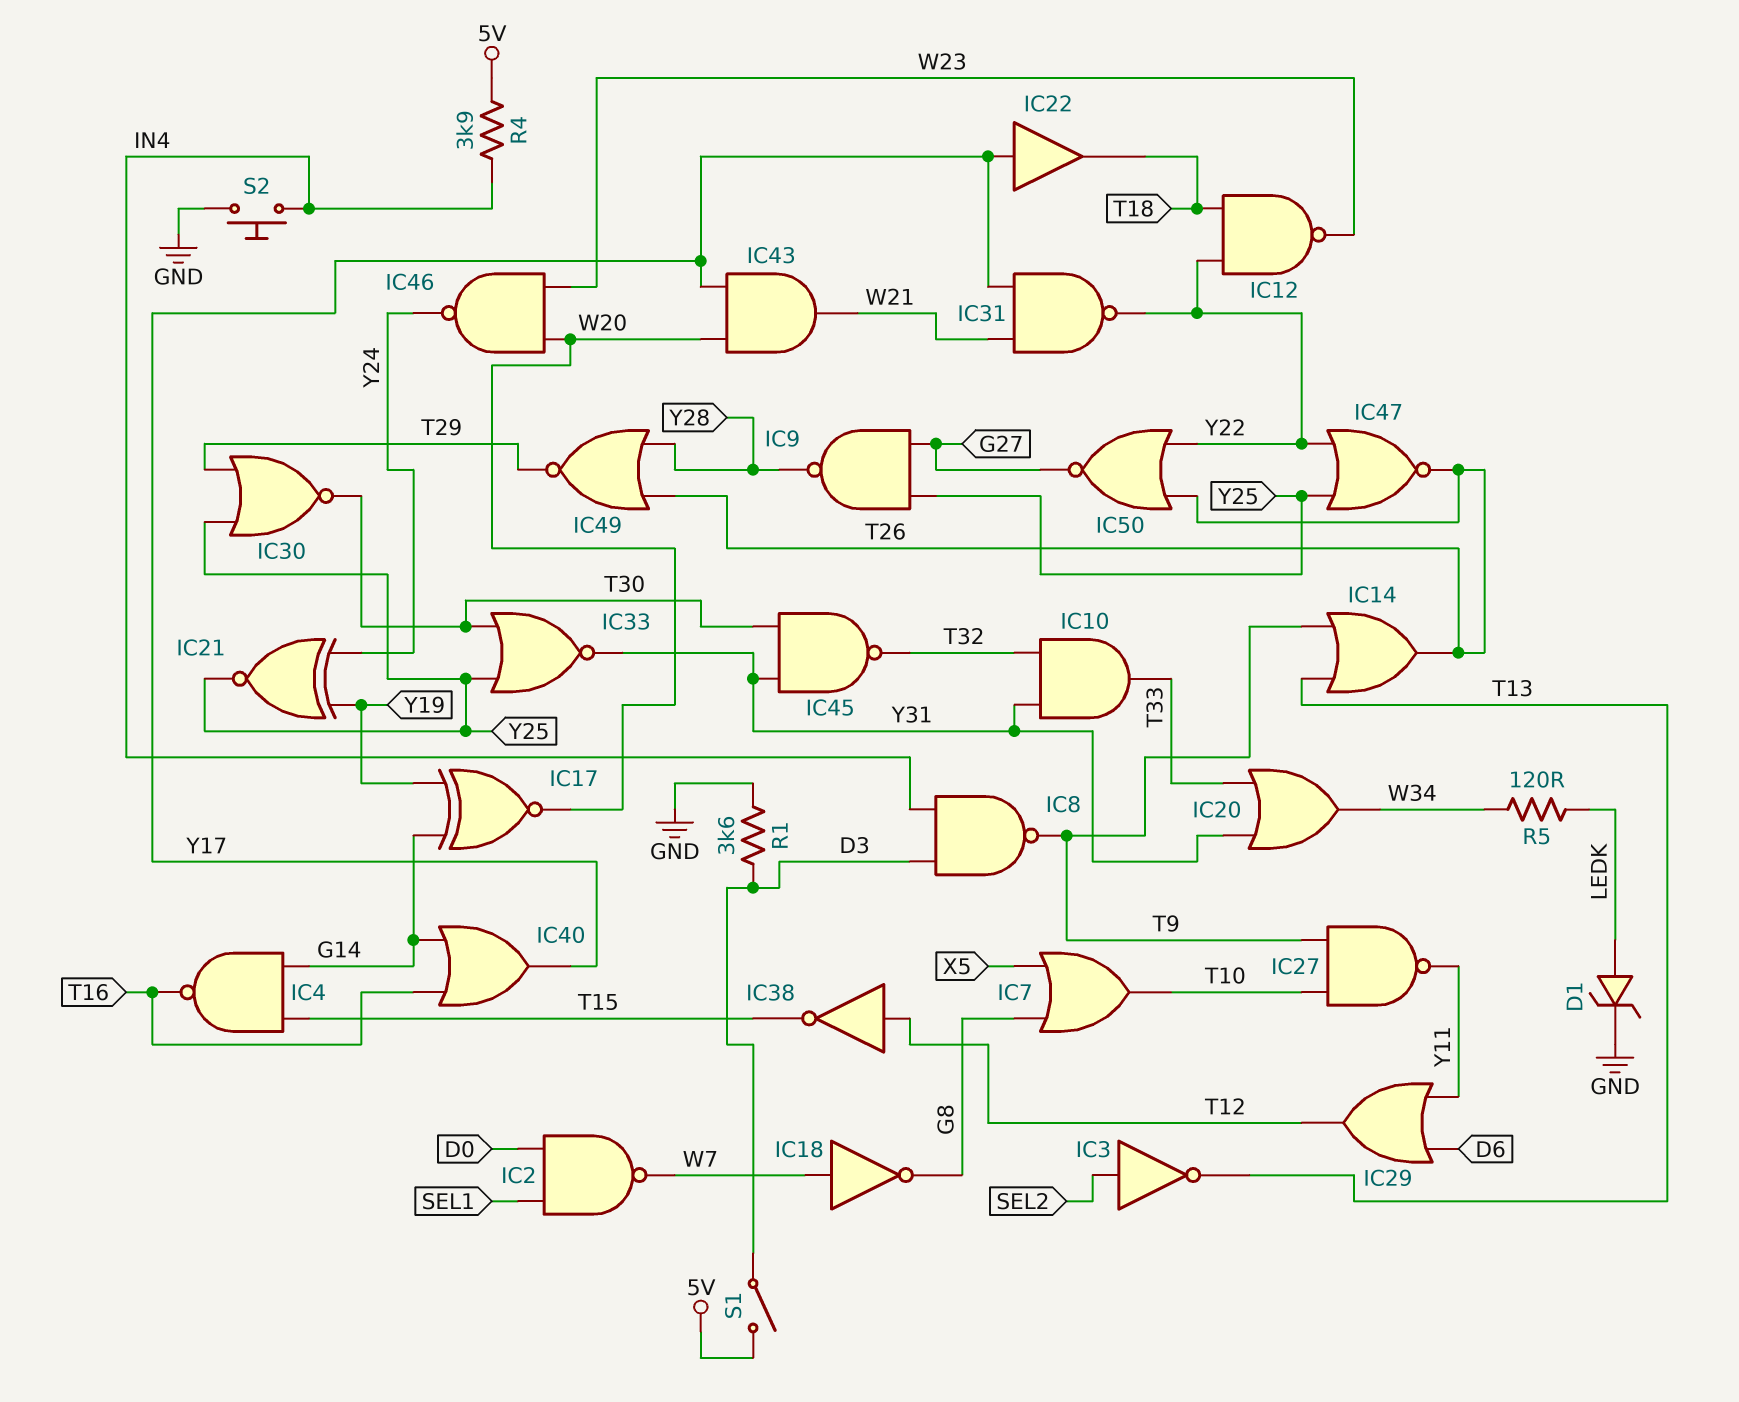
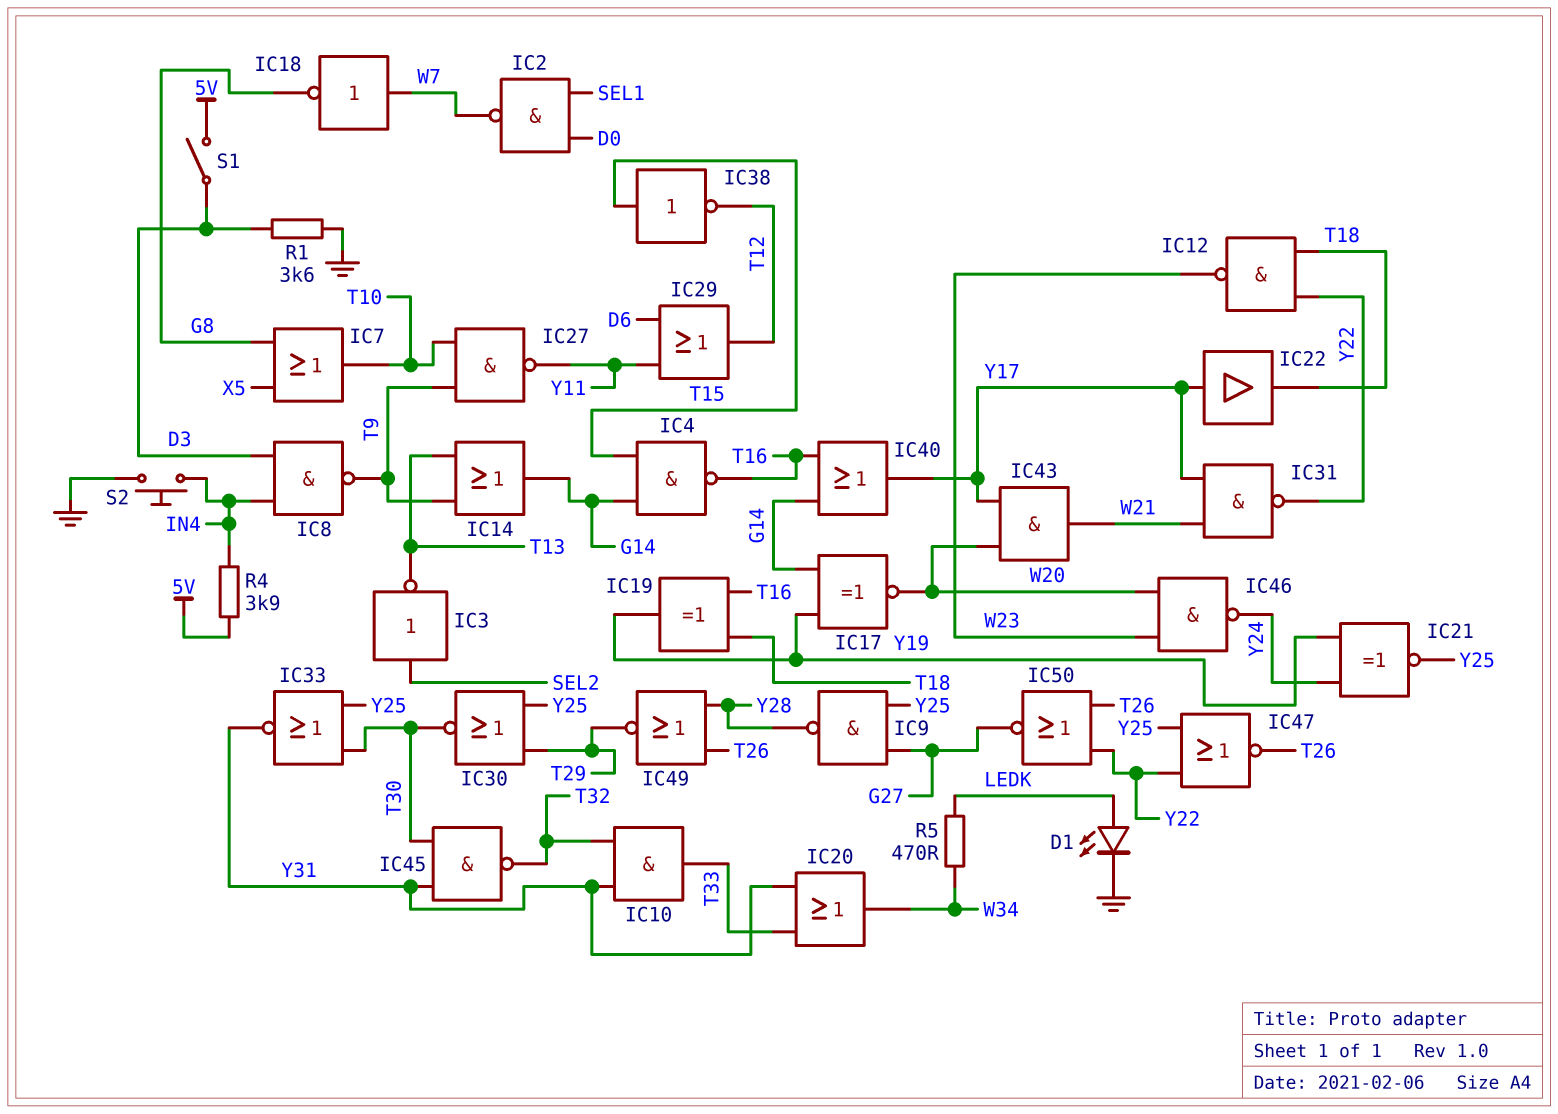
D1: zener (A LEDK, K GND) -> LED (A LEDK, K GND)
IC14: OR (in T9, in T13, out T26) -> OR (in T9, in T13, out G14)
IC19: none -> XOR (in T16, in T18, out Y19)
IC38: NOT (in T12, out T15) -> NOT (in T15, out T12)
R5: 120 (LEDK, W34) -> 470 (LEDK, W34)

